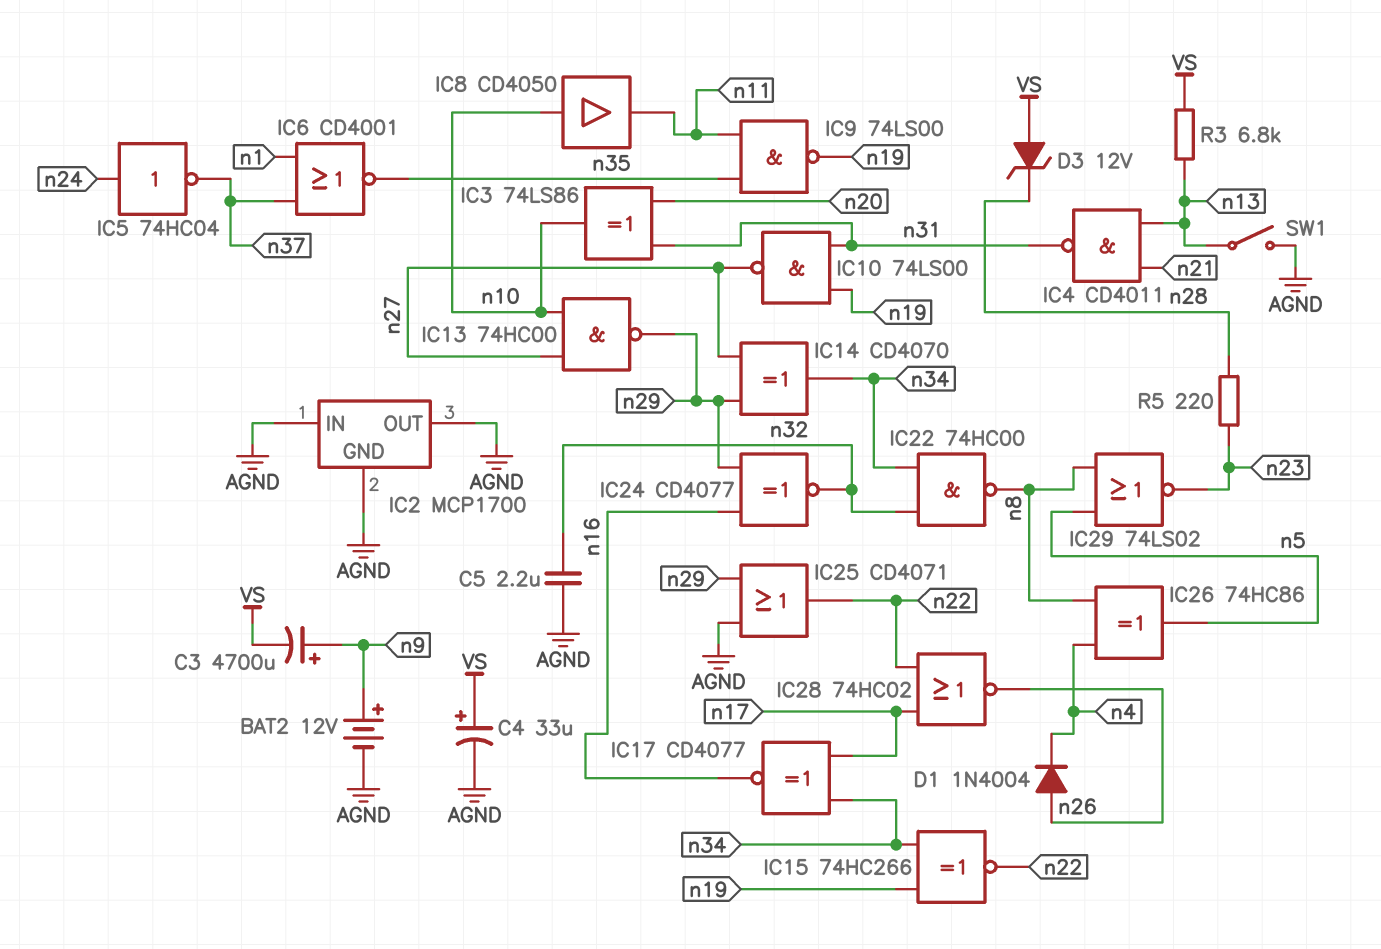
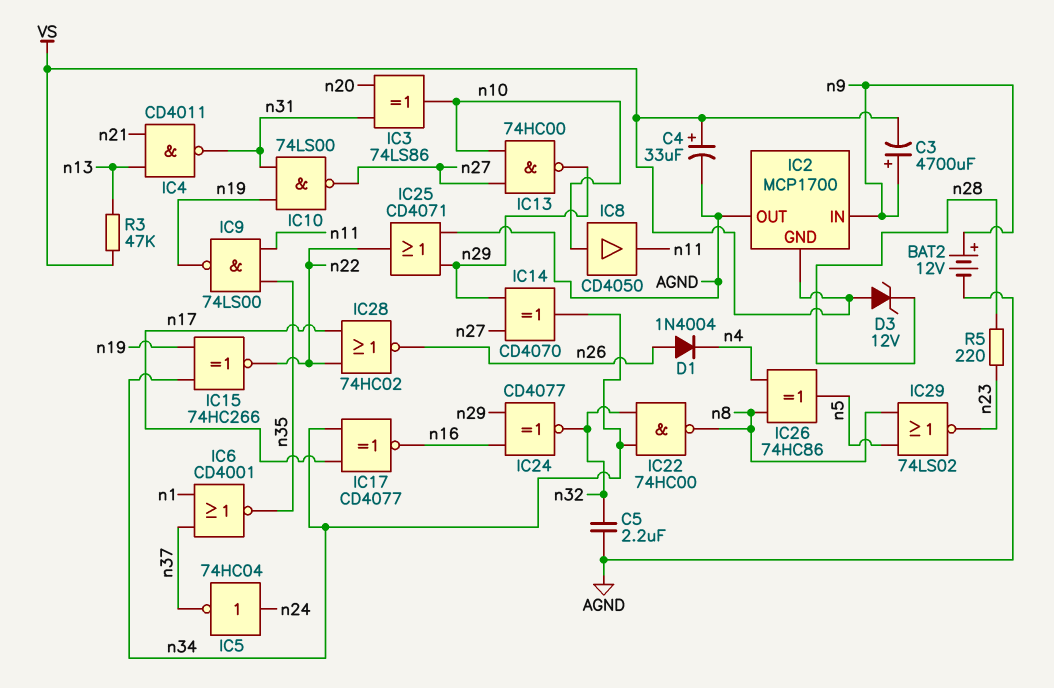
IC2 pin GND: AGND -> VS
IC2 pin IN: AGND -> n9
R3: 6.8k (VS, n13) -> 47k (VS, n13)
SW1: switch (AGND, n13) -> none

